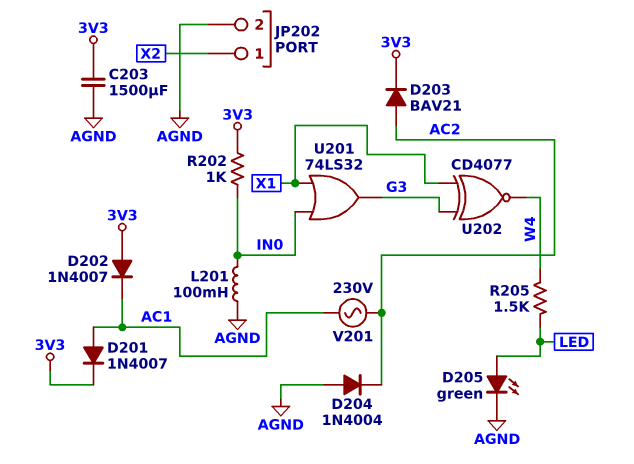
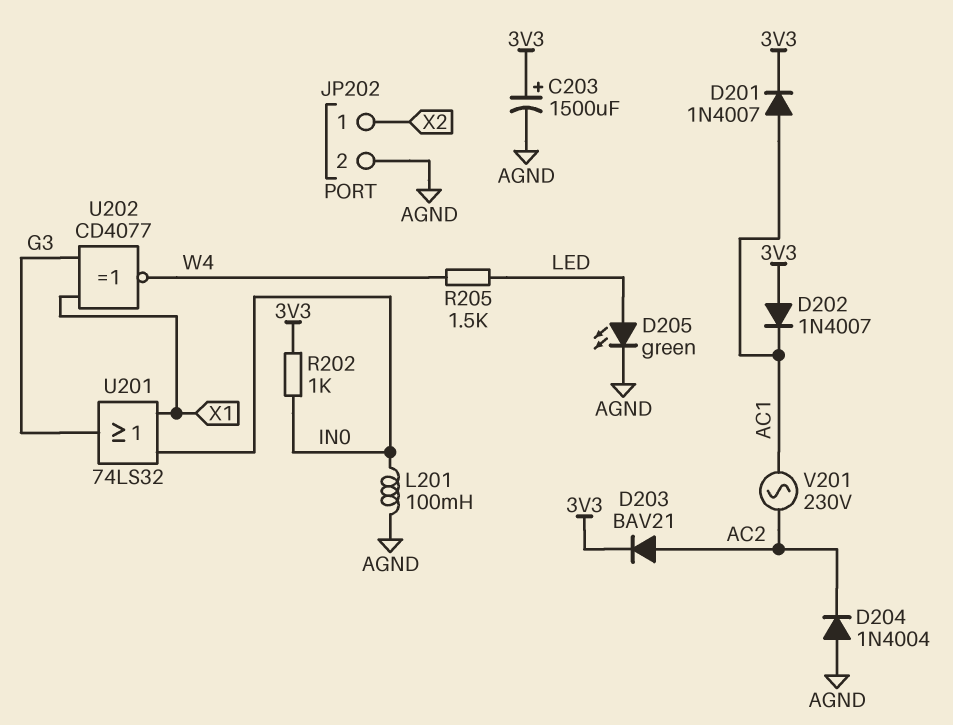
C203: 1500uF (3V3, AGND) -> 1500uF (plus 3V3, minus AGND)

